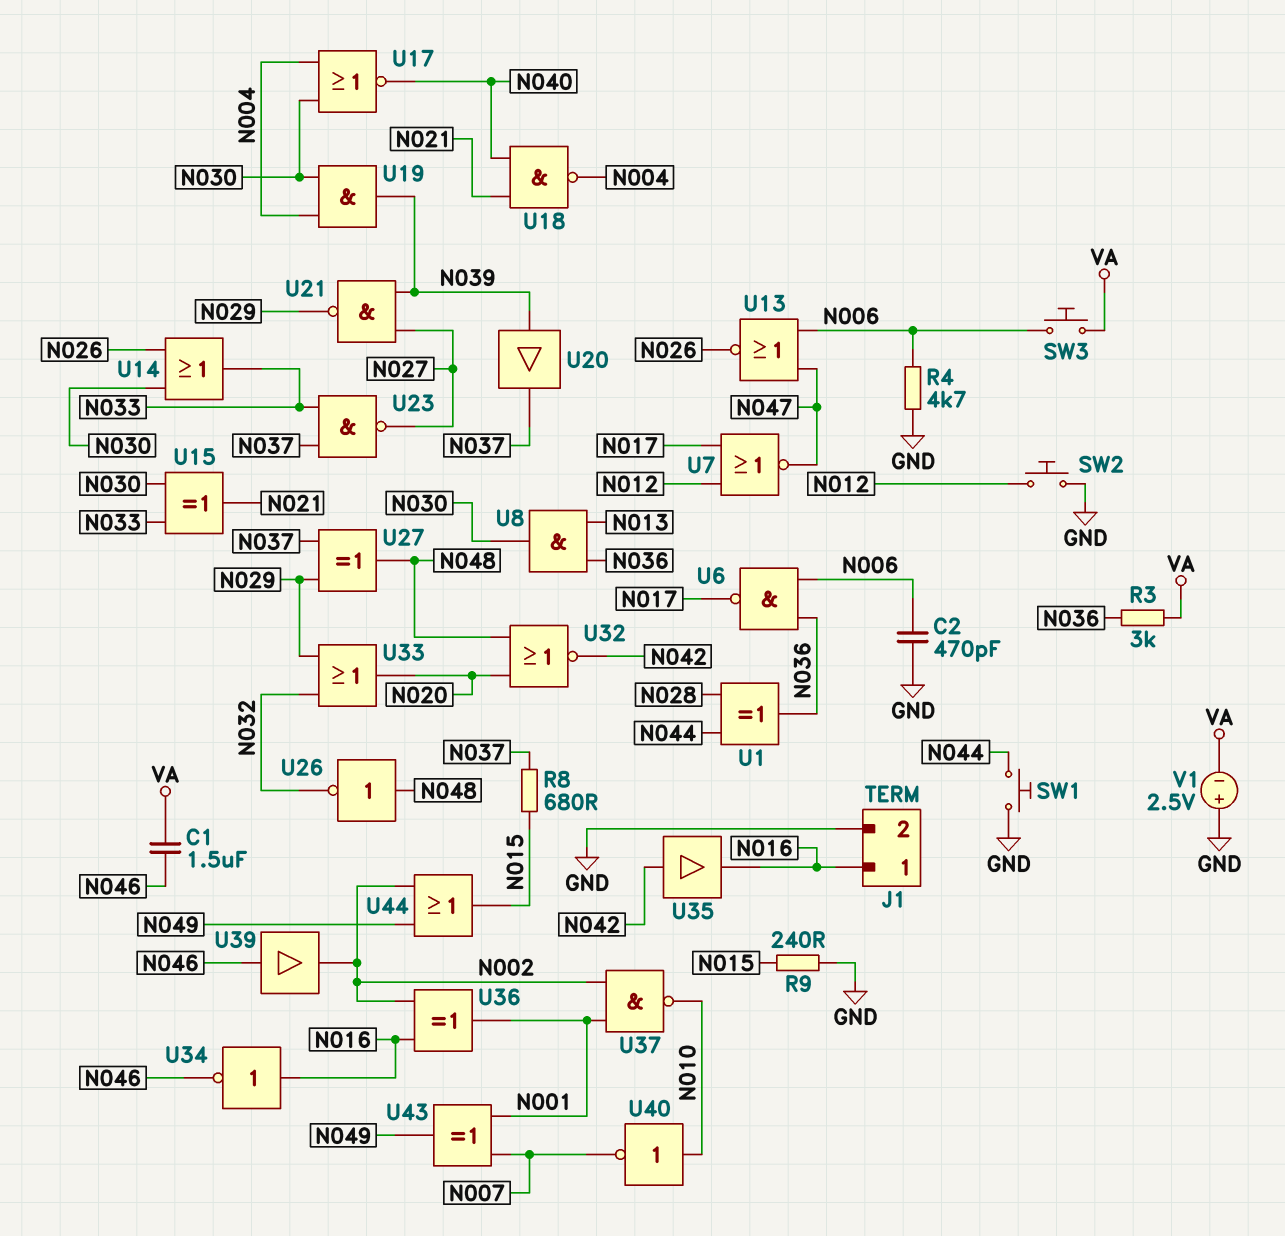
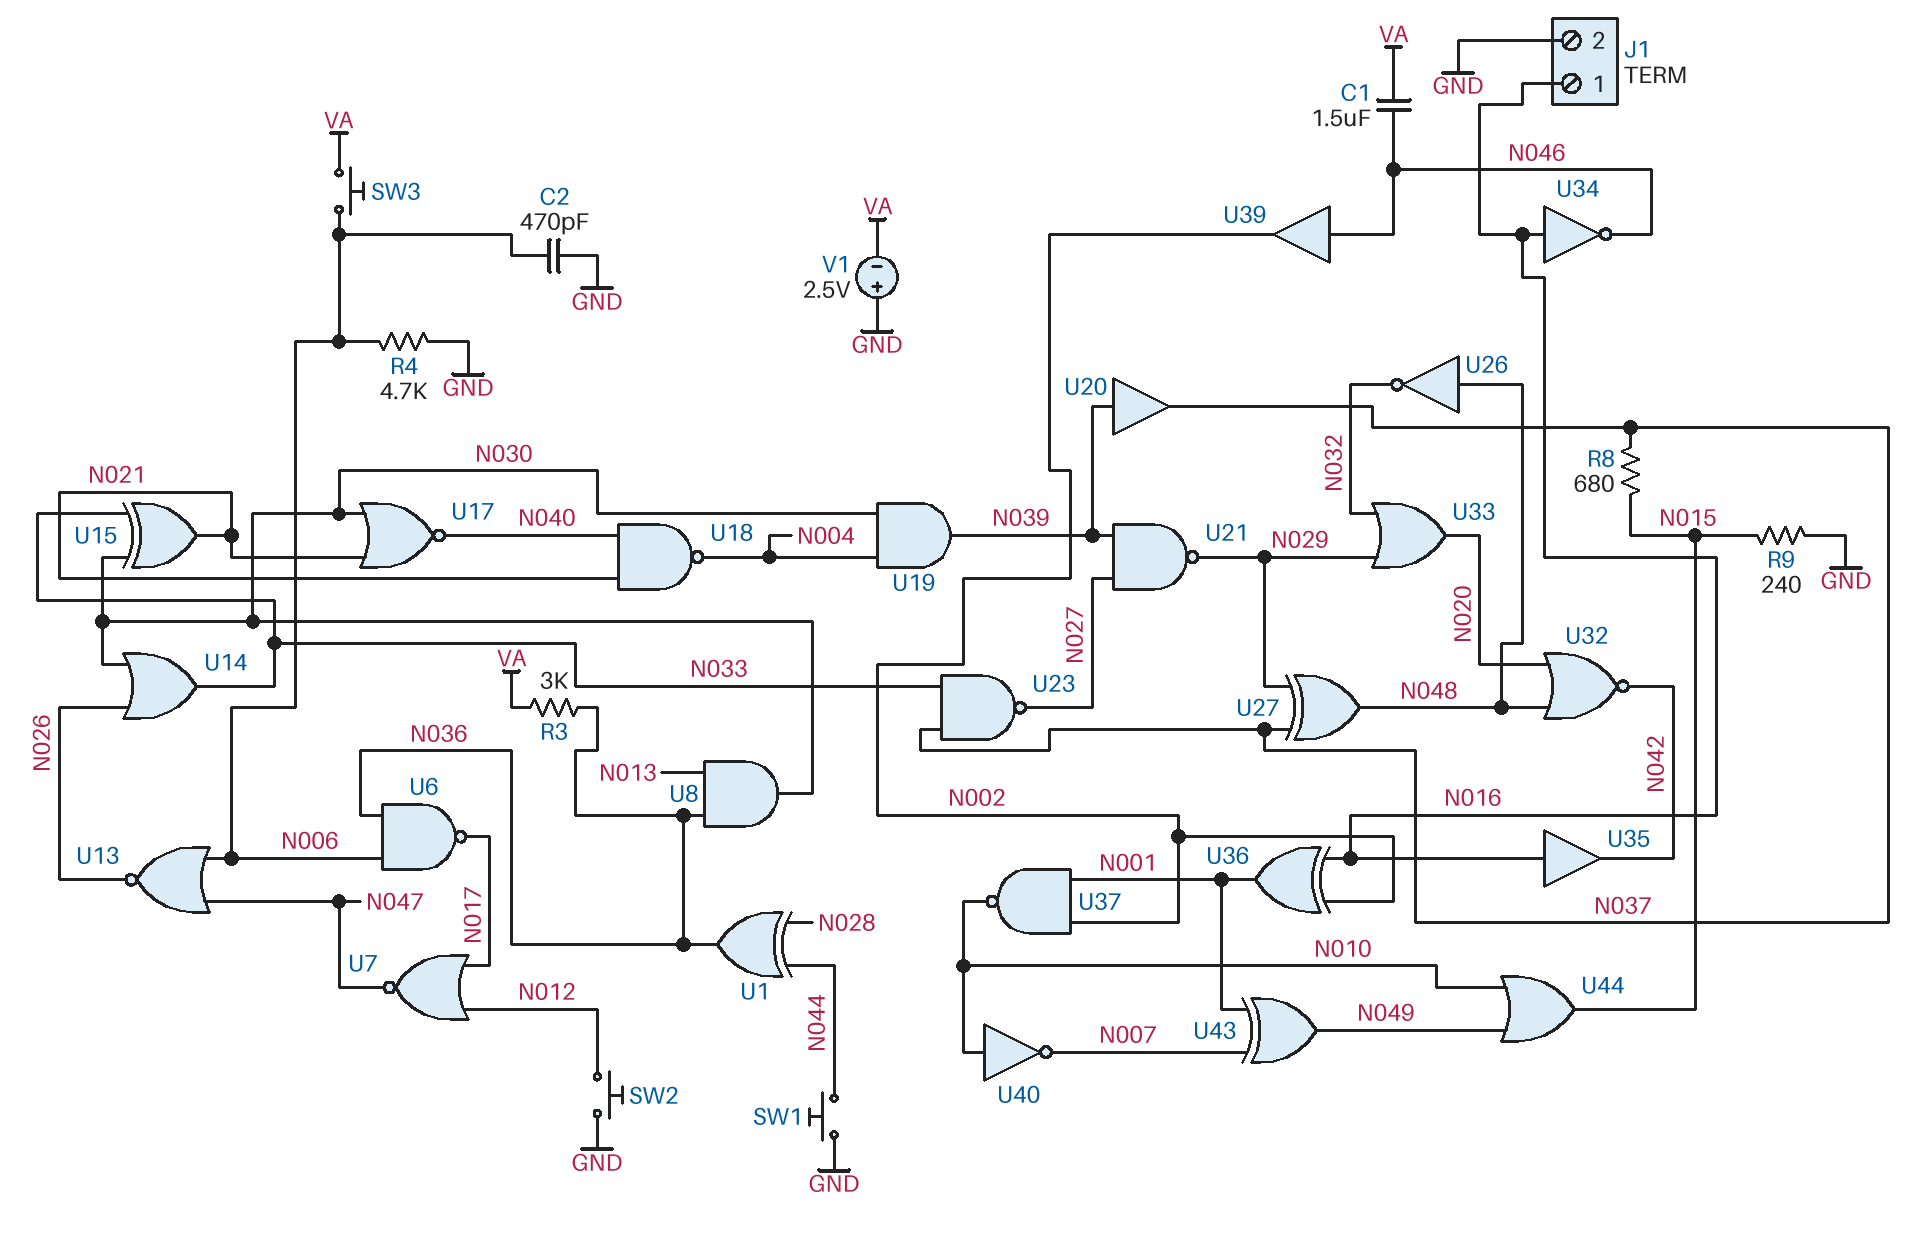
U17: NOR (in N004, in N030, out N040) -> NOR (in N021, in N030, out N040)
U35: buffer (in N042, out N016) -> buffer (in N016, out N042)
U44: OR (in N002, in N049, out N015) -> OR (in N010, in N049, out N015)

